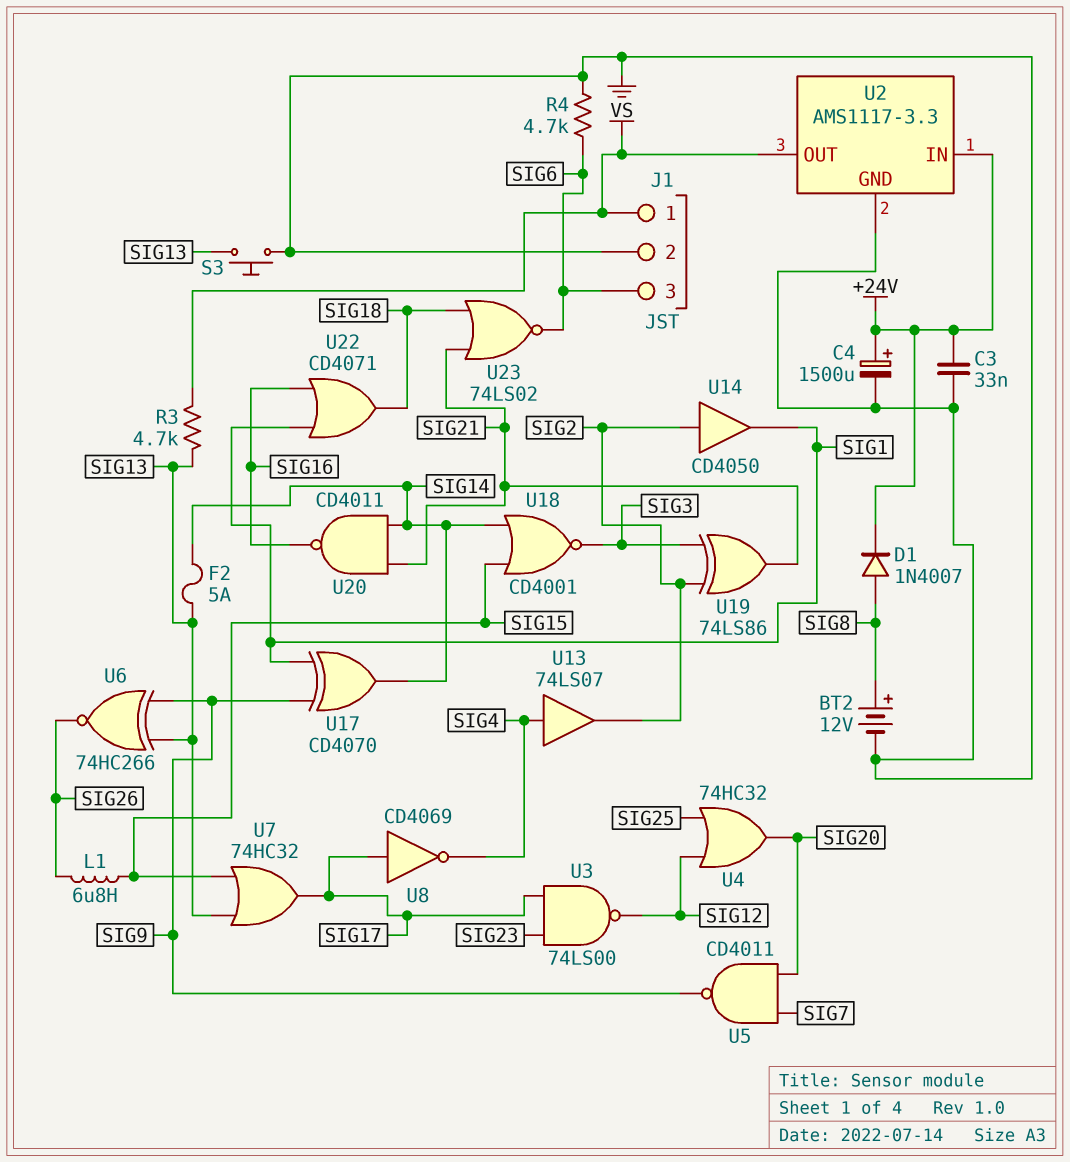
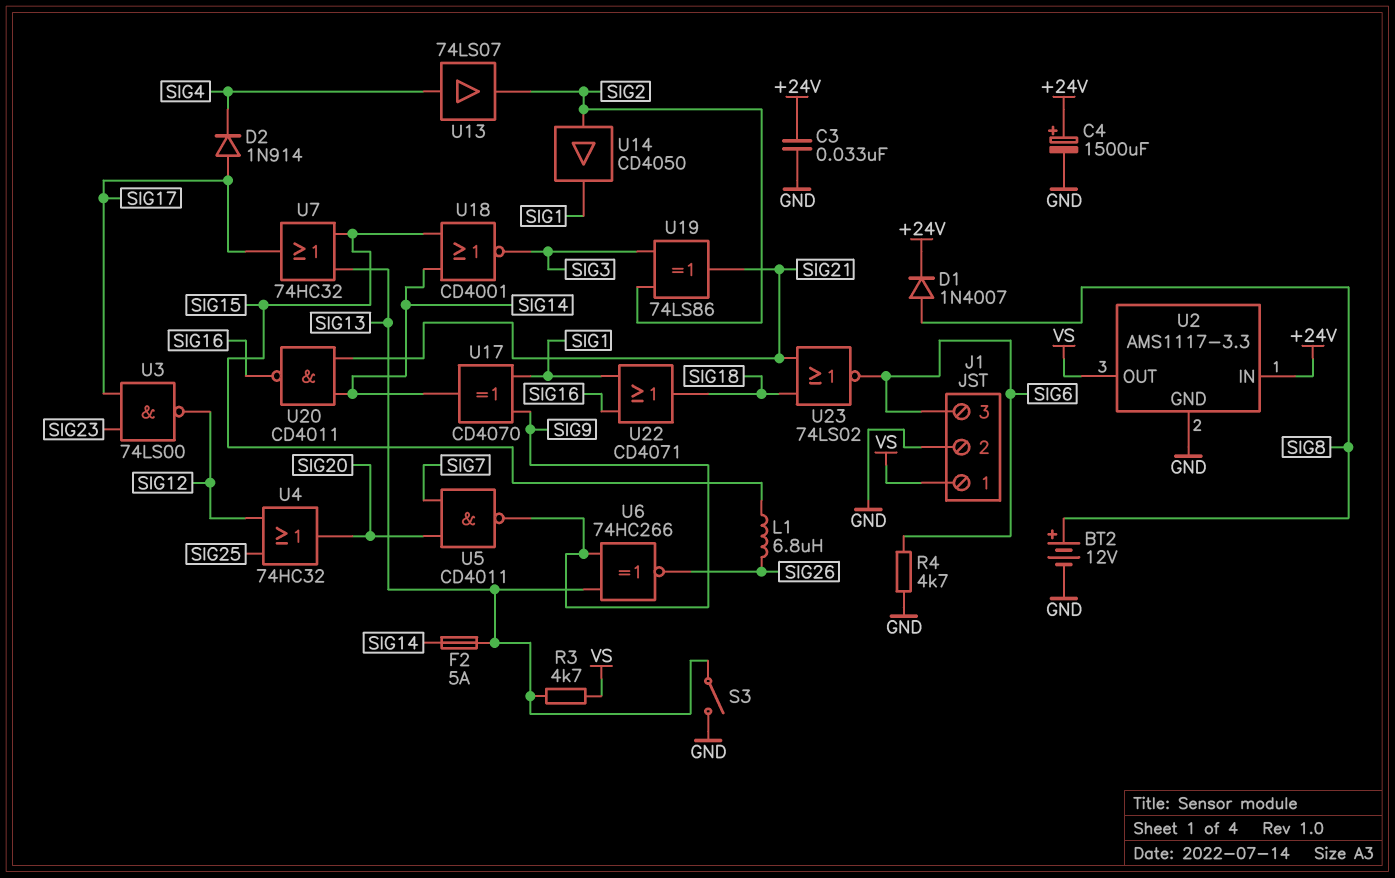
D2: none -> diode 1N914 (A SIG17, K SIG4)
S3: button (GND, SIG13) -> switch (GND, SIG13)
U8: NOT CD4069 (in SIG17, out SIG4) -> none

